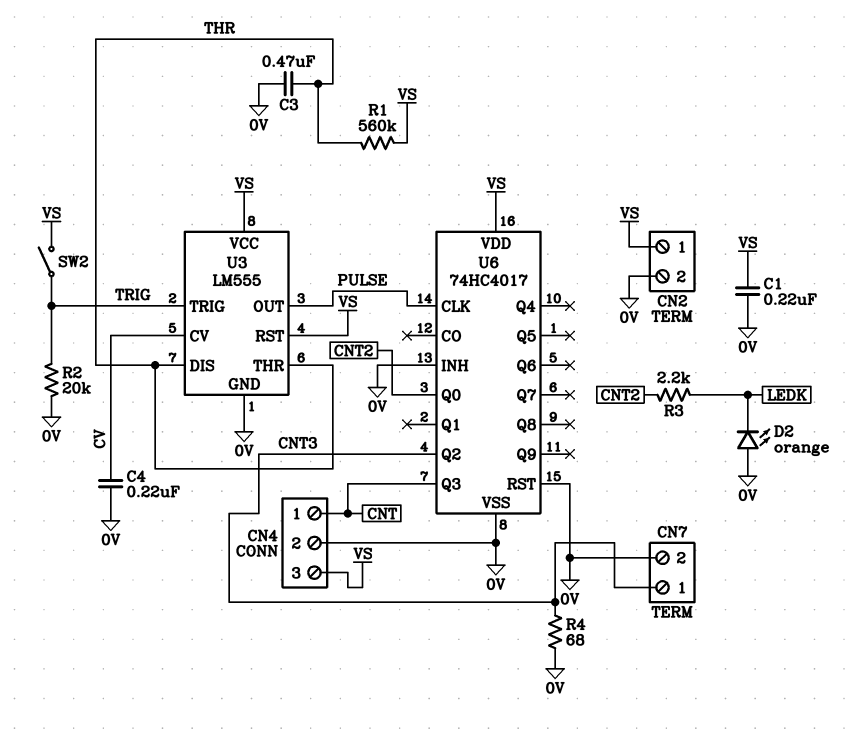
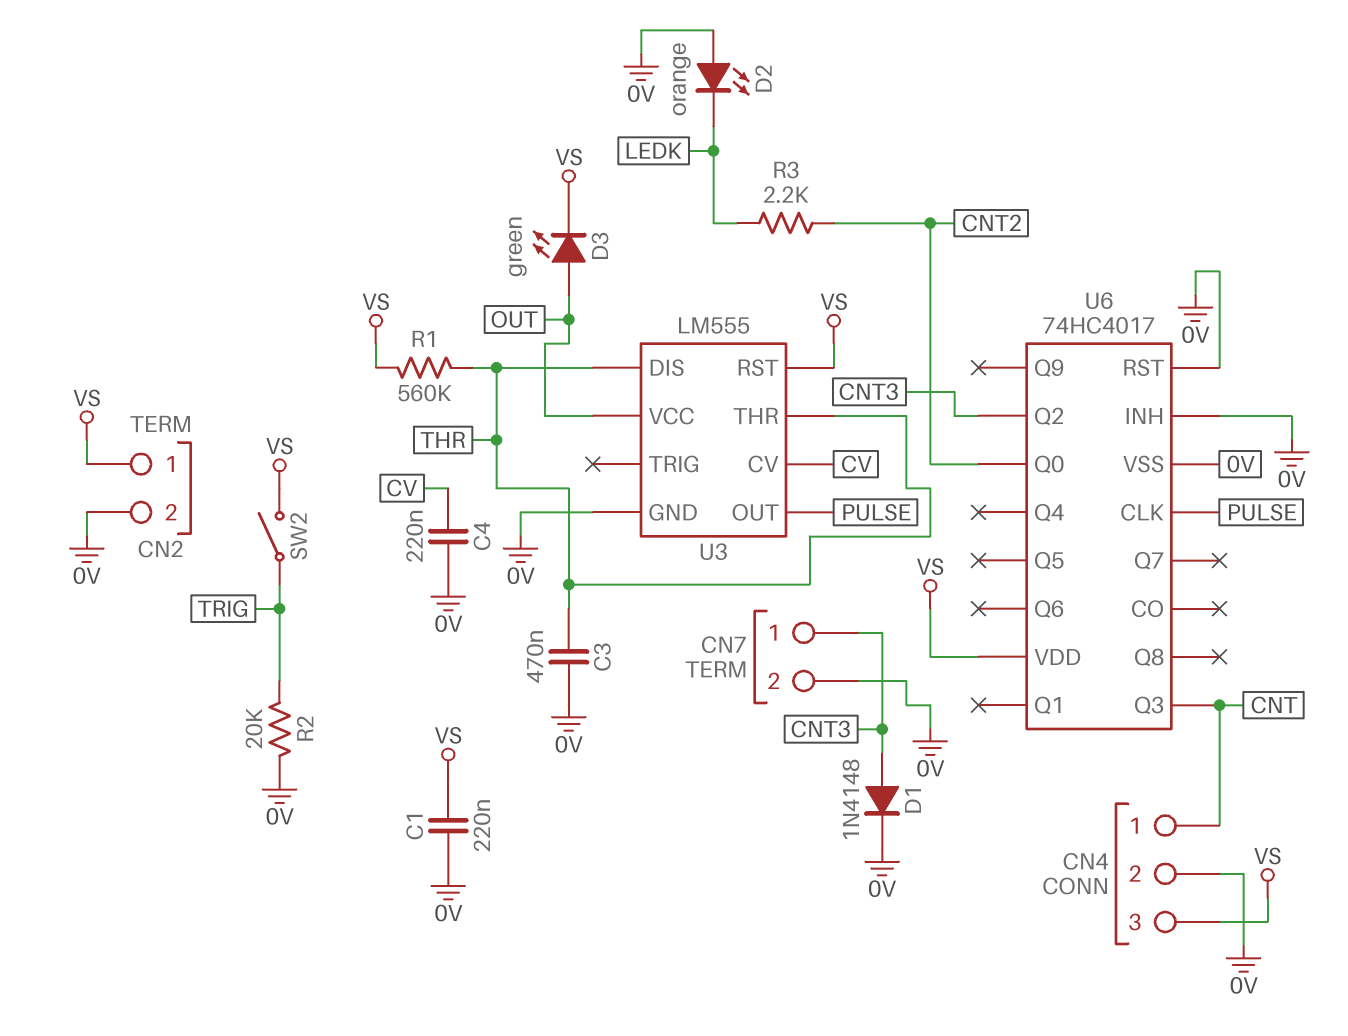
D1: none -> diode 1N4148 (A CNT3, K 0V)
D3: none -> LED green (A OUT, K VS)
R4: 68 (0V, CNT3) -> none
U3 pin TRIG: TRIG -> none
U3 pin VCC: VS -> OUT

